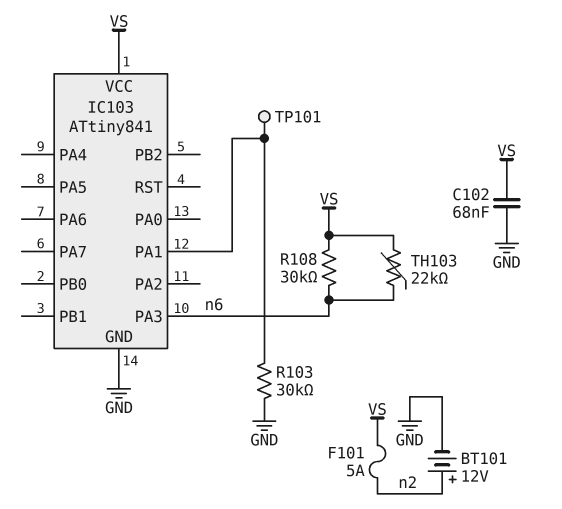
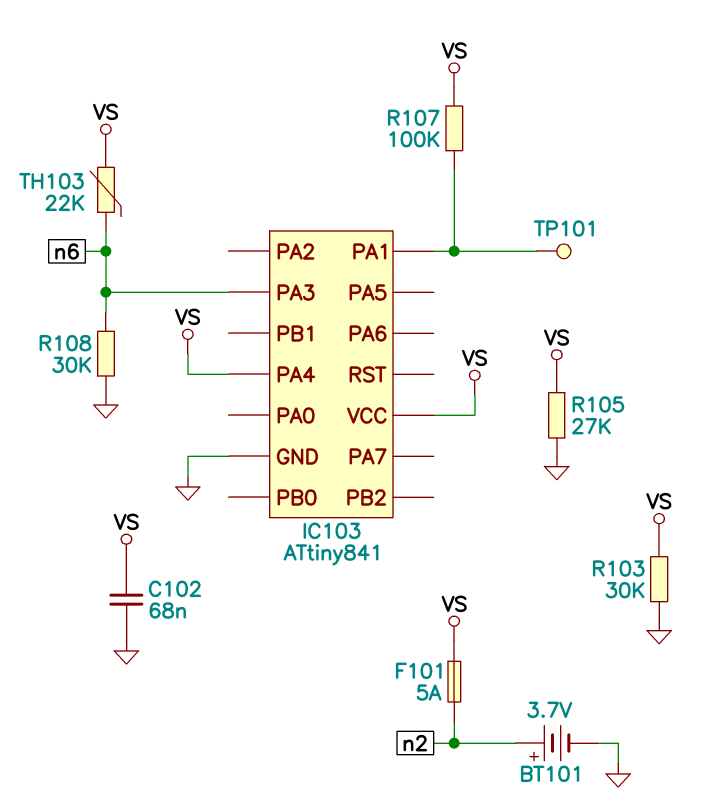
BT101: 12V (plus n2, minus GND) -> 3.7V (plus n2, minus GND)
IC103 pin PA4: none -> VS
R103: 30k (GND, IC103/PA1) -> 30k (GND, VS)
R105: none -> 27k (GND, VS)
R107: none -> 100k (IC103/PA1, VS)
R108: 30k (VS, n6) -> 30k (GND, n6)

